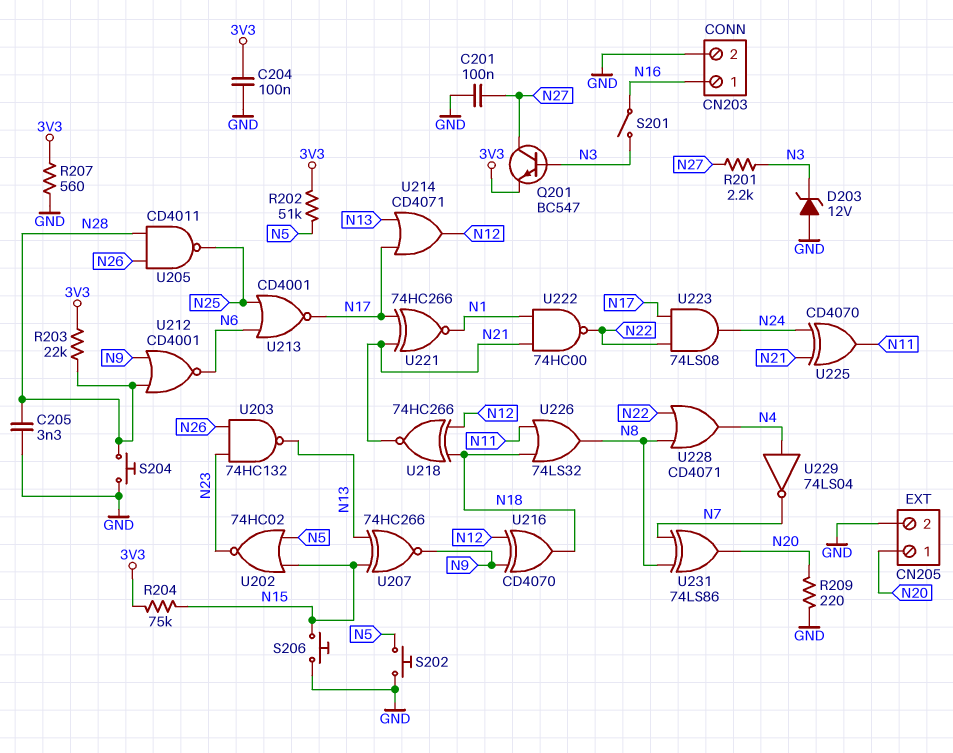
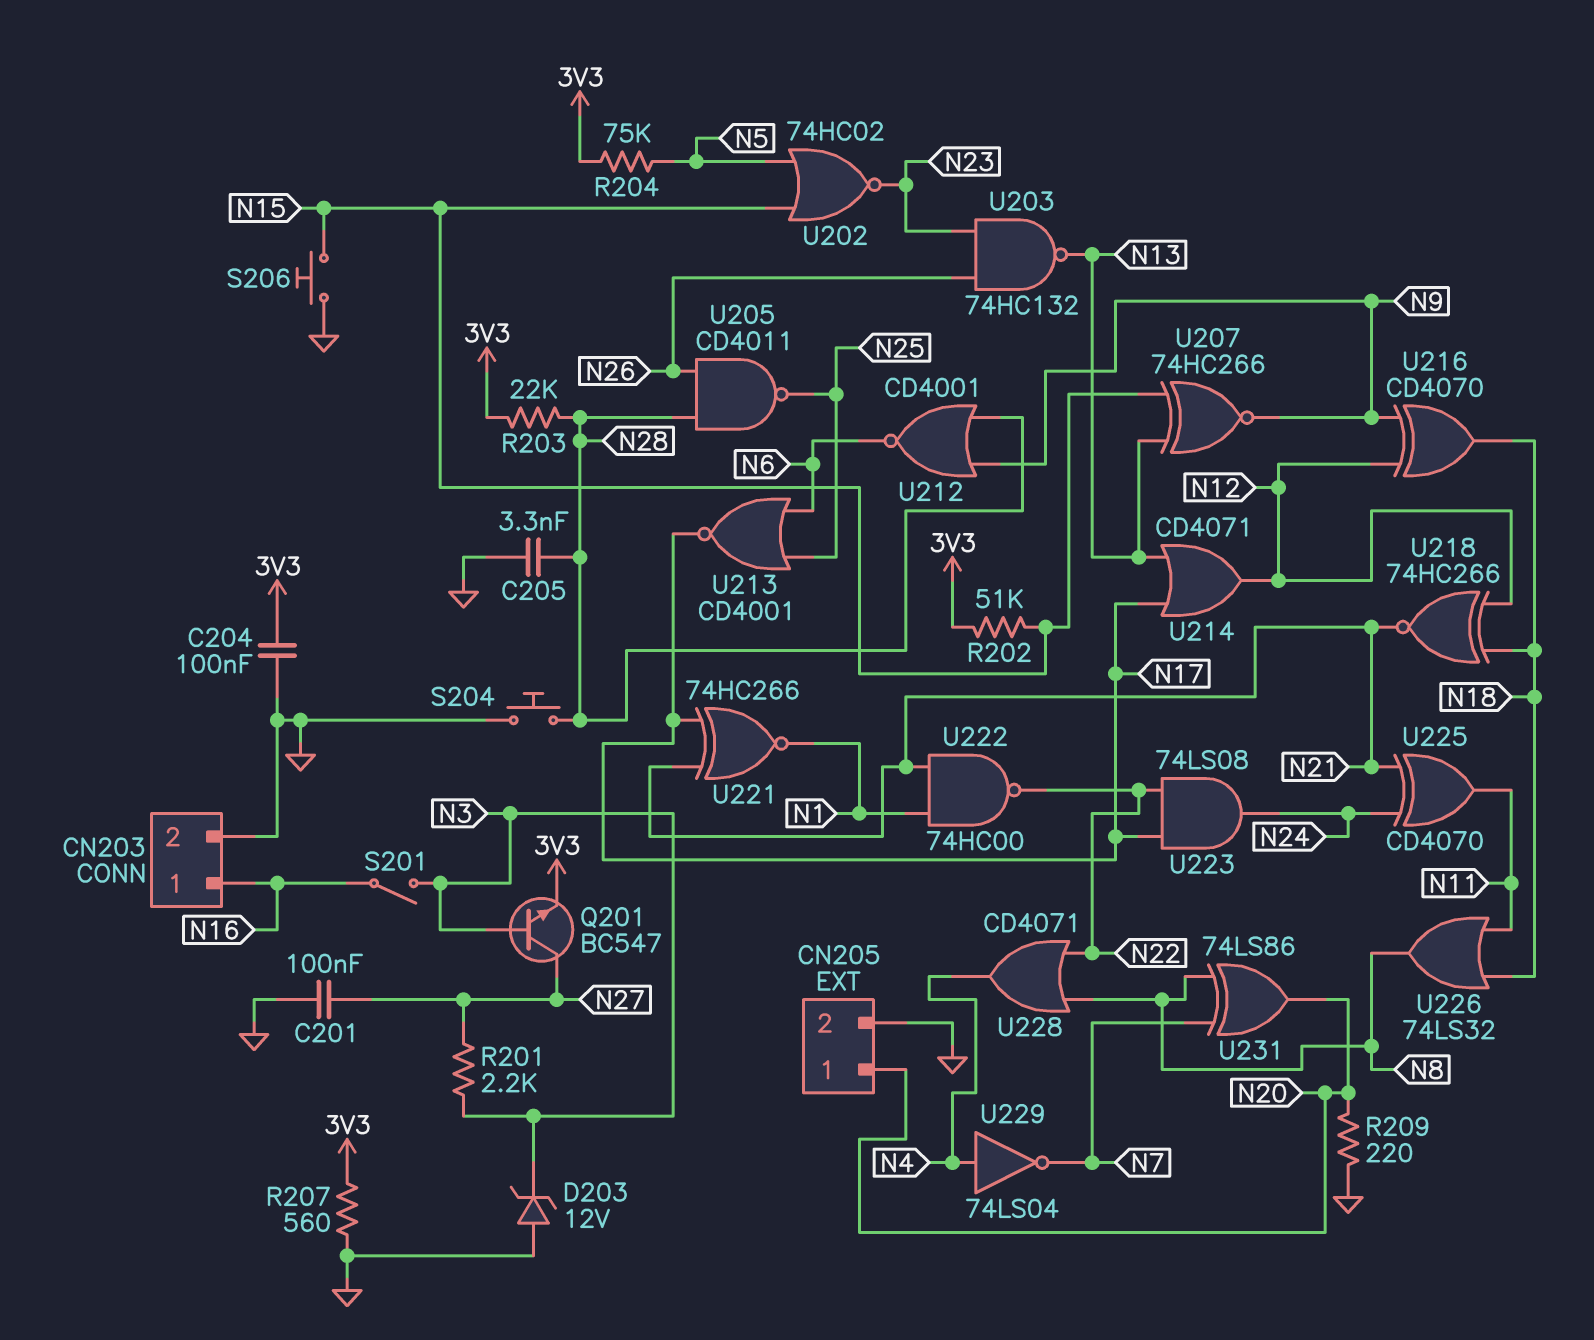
R202: 51k (3V3, N5) -> 51k (3V3, N15)
R204: 75k (3V3, N15) -> 75k (3V3, N5)
S202: button (GND, N5) -> none

